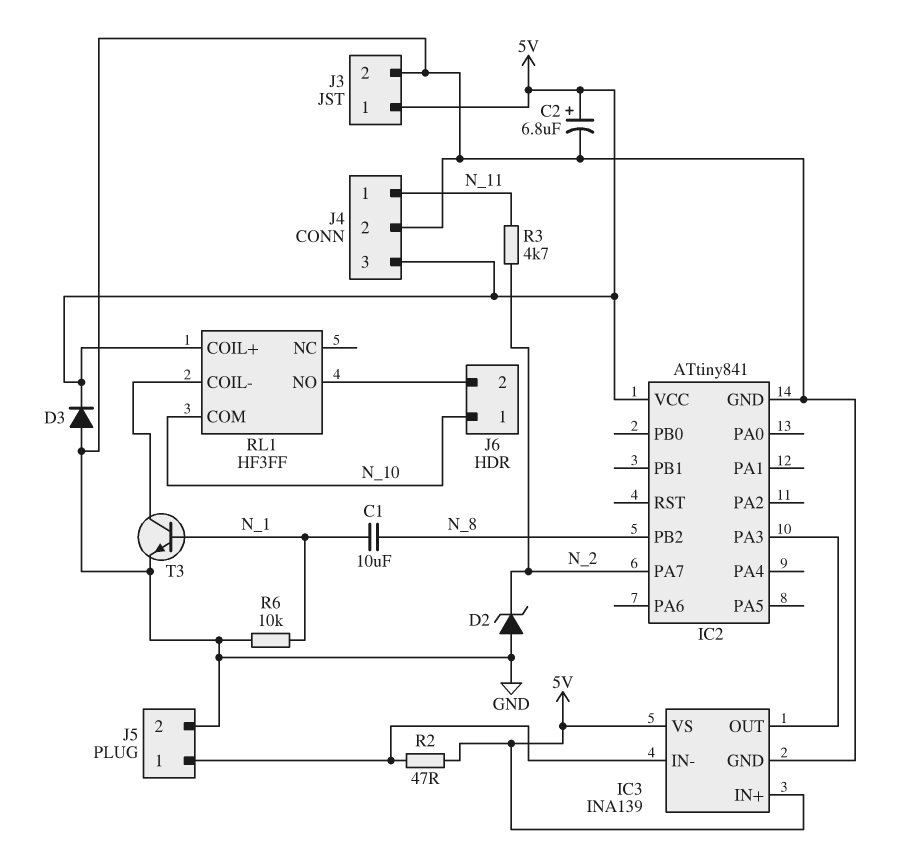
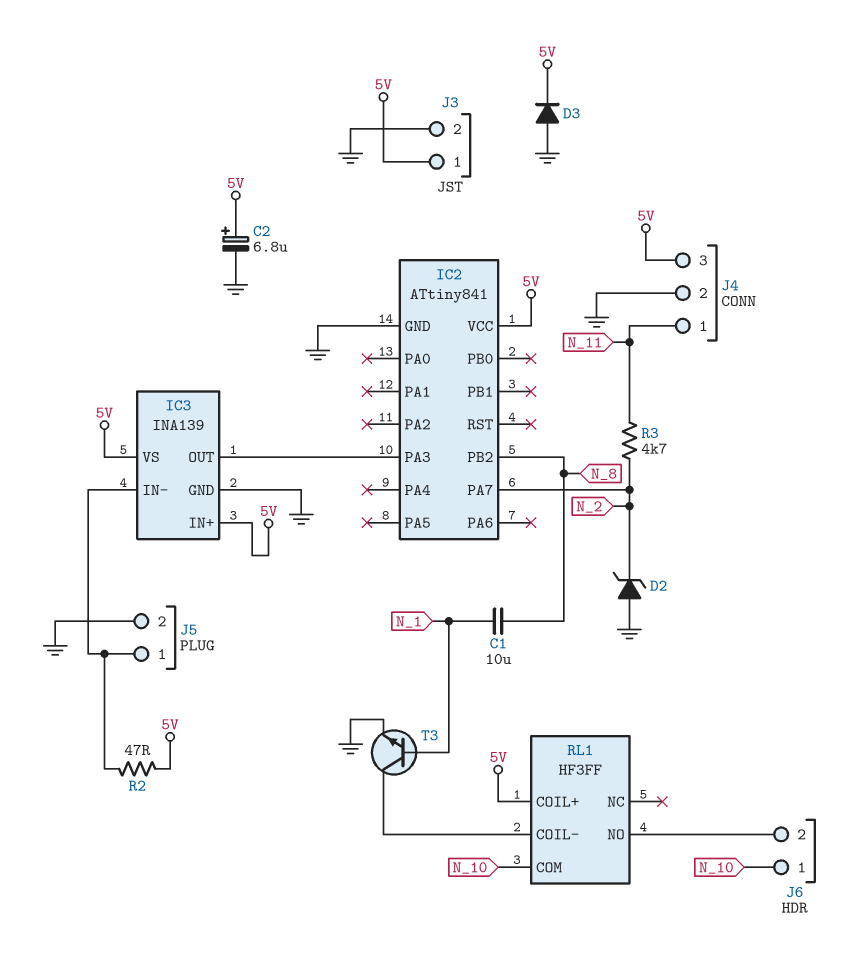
R6: 10k (GND, N_1) -> none

